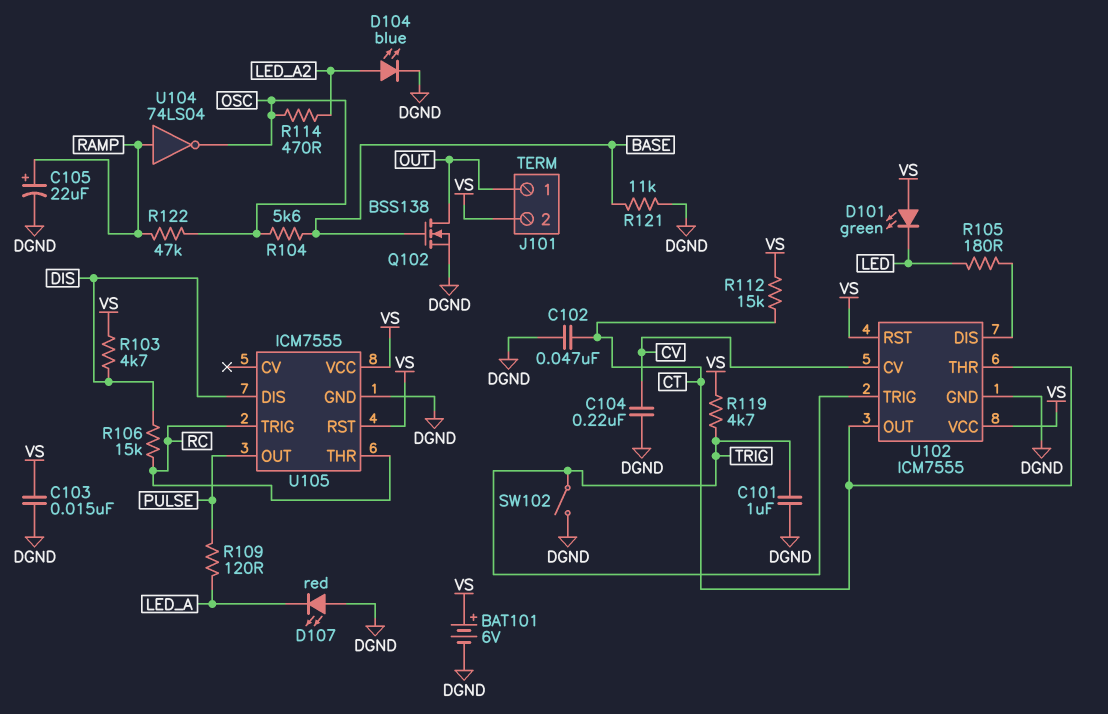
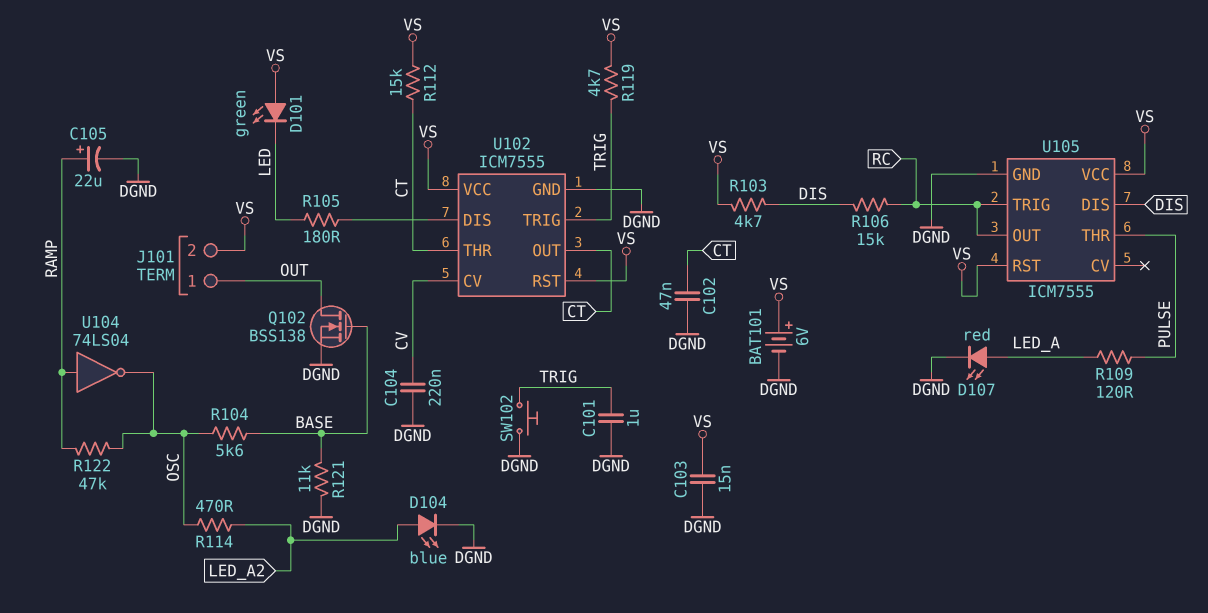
D107: LED red (A DGND, K LED_A) -> LED red (A LED_A, K DGND)
SW102: switch (DGND, TRIG) -> button (DGND, TRIG)
U105 pin OUT: PULSE -> RC
U105 pin THR: RC -> PULSE

